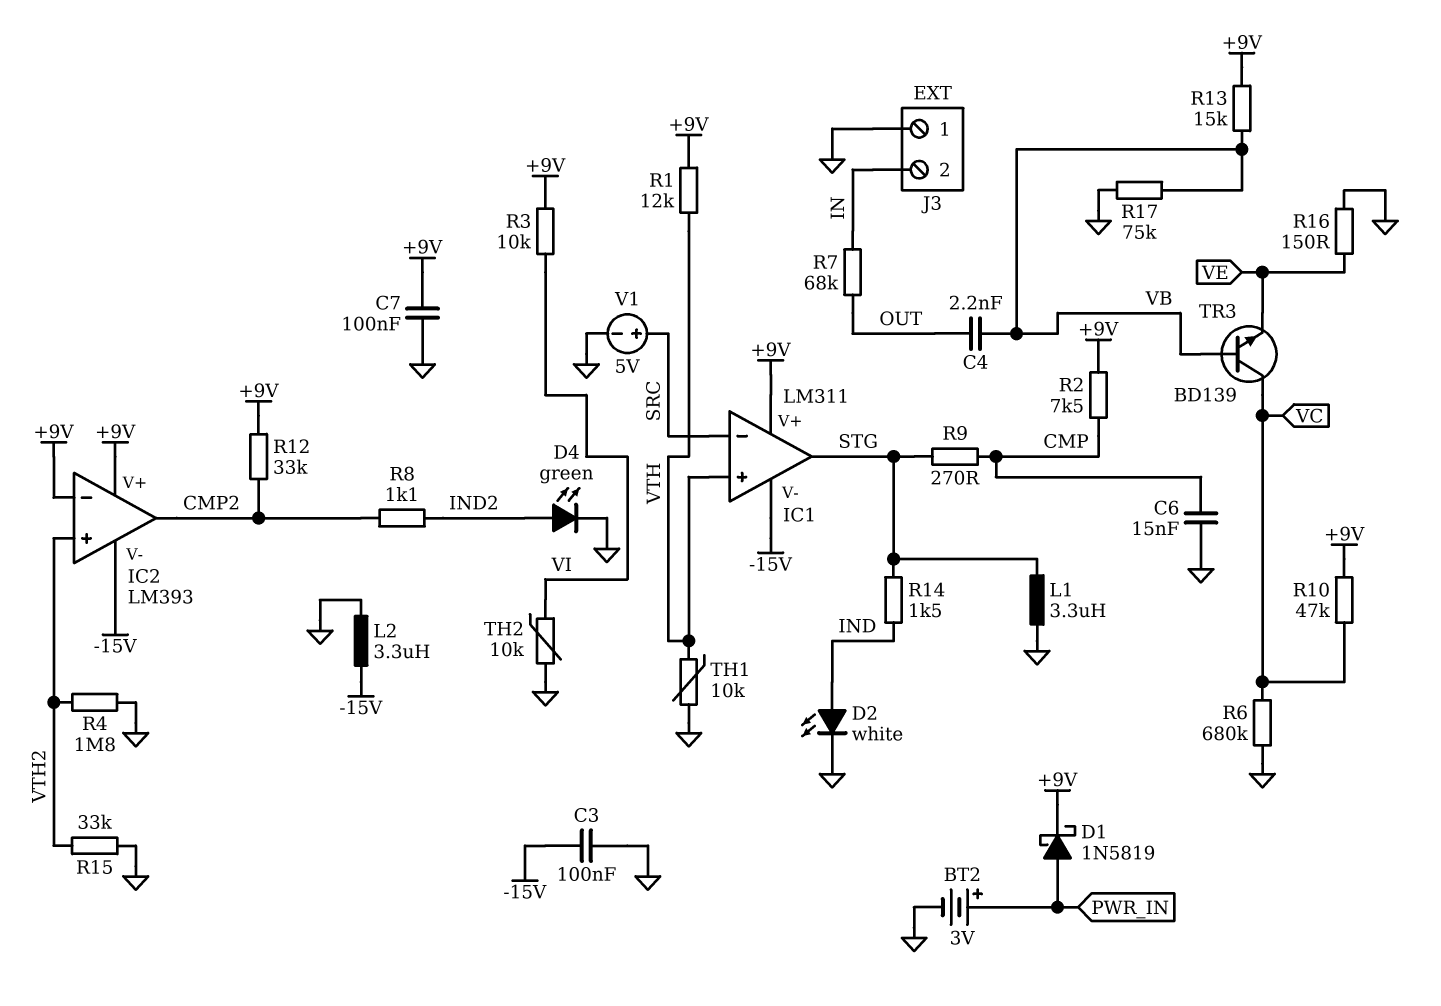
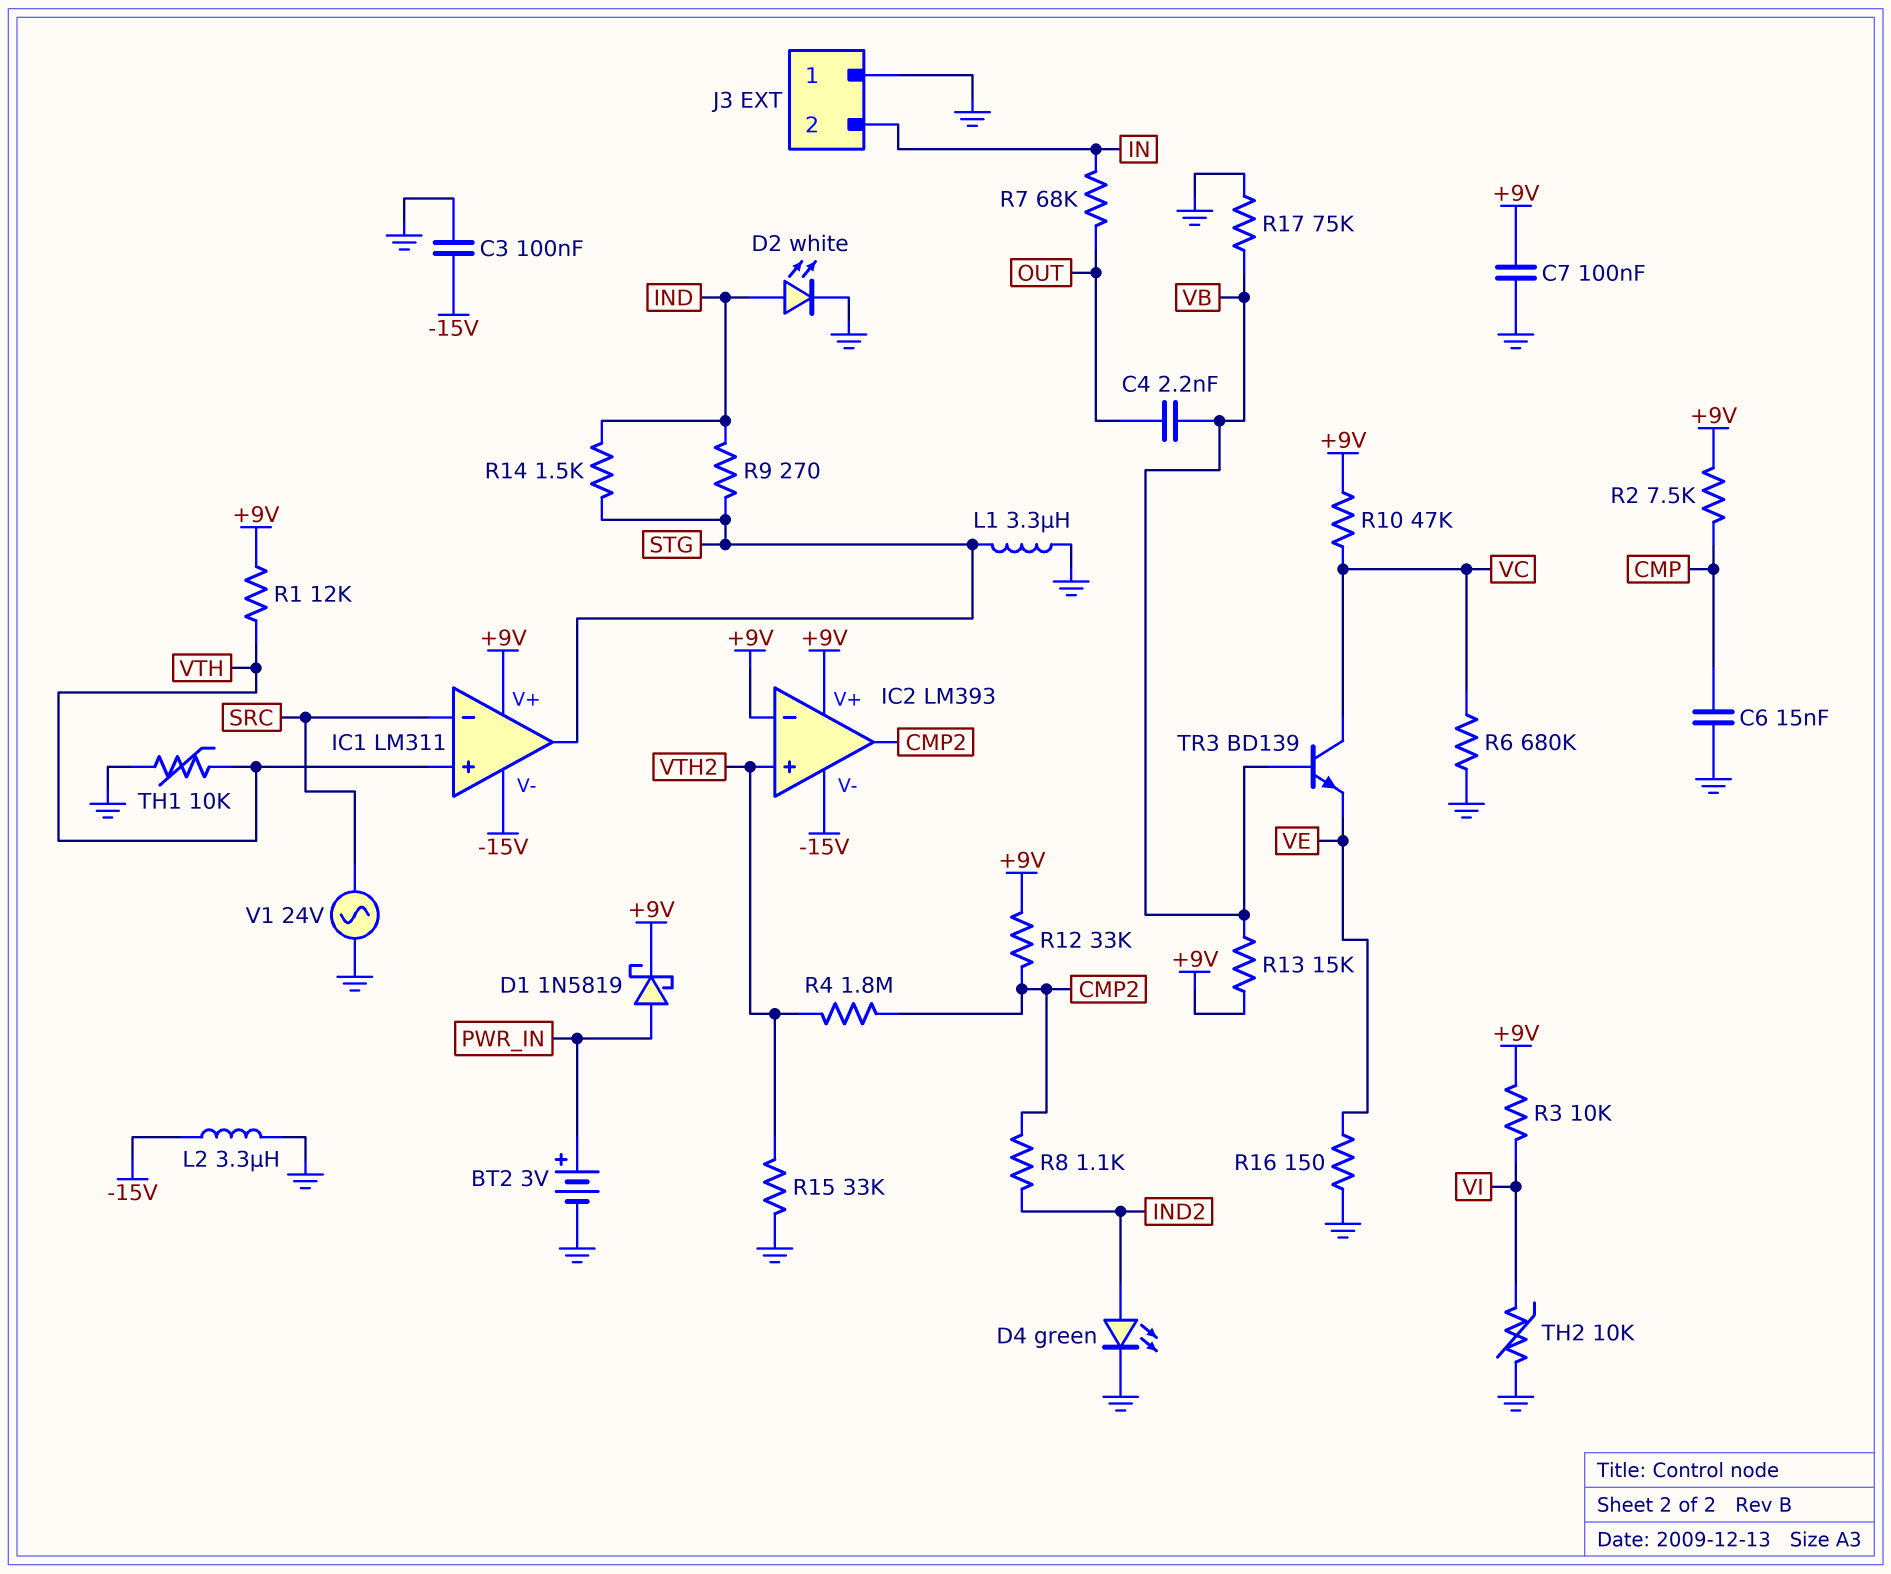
R4: 1.8M (GND, VTH2) -> 1.8M (CMP2, VTH2)
R9: 270 (CMP, STG) -> 270 (IND, STG)
V1: 5V (plus SRC, minus GND) -> AC 24V (GND, SRC)

